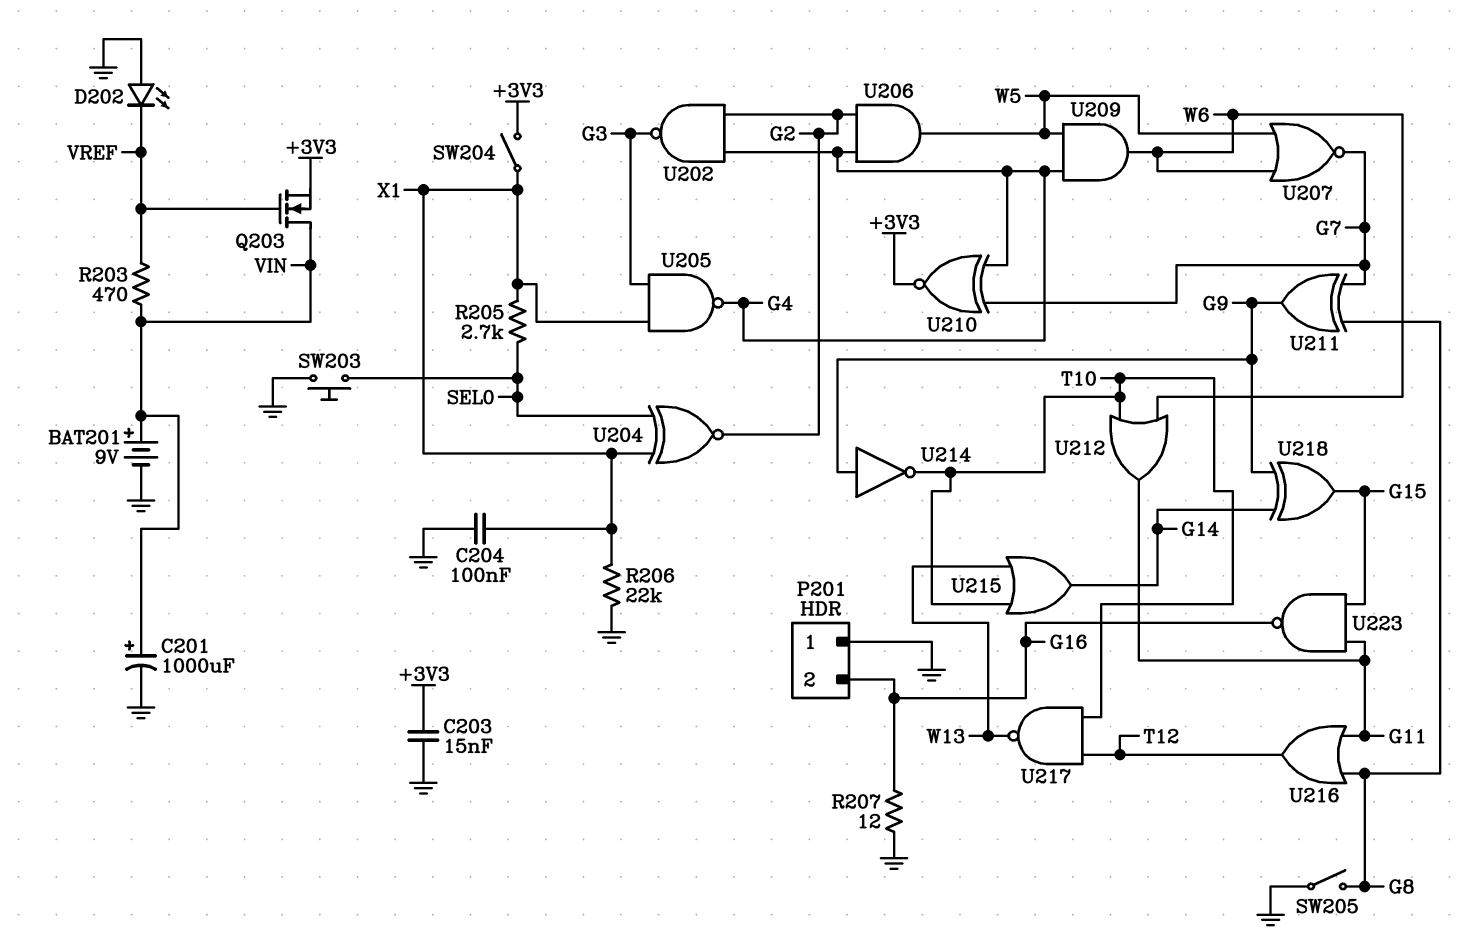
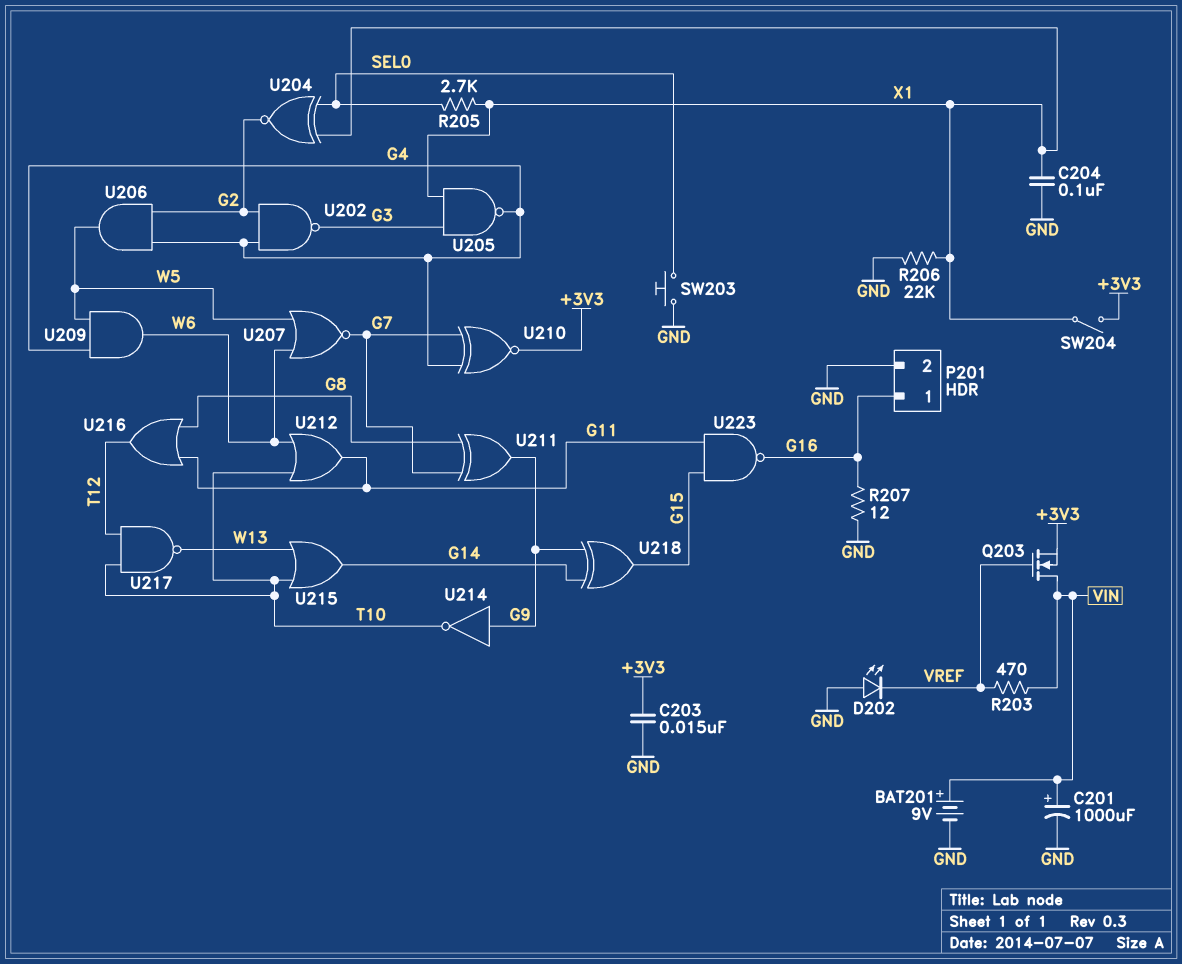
P201 pin 1: GND -> G16
P201 pin 2: G16 -> GND
SW205: switch (G8, GND) -> none

